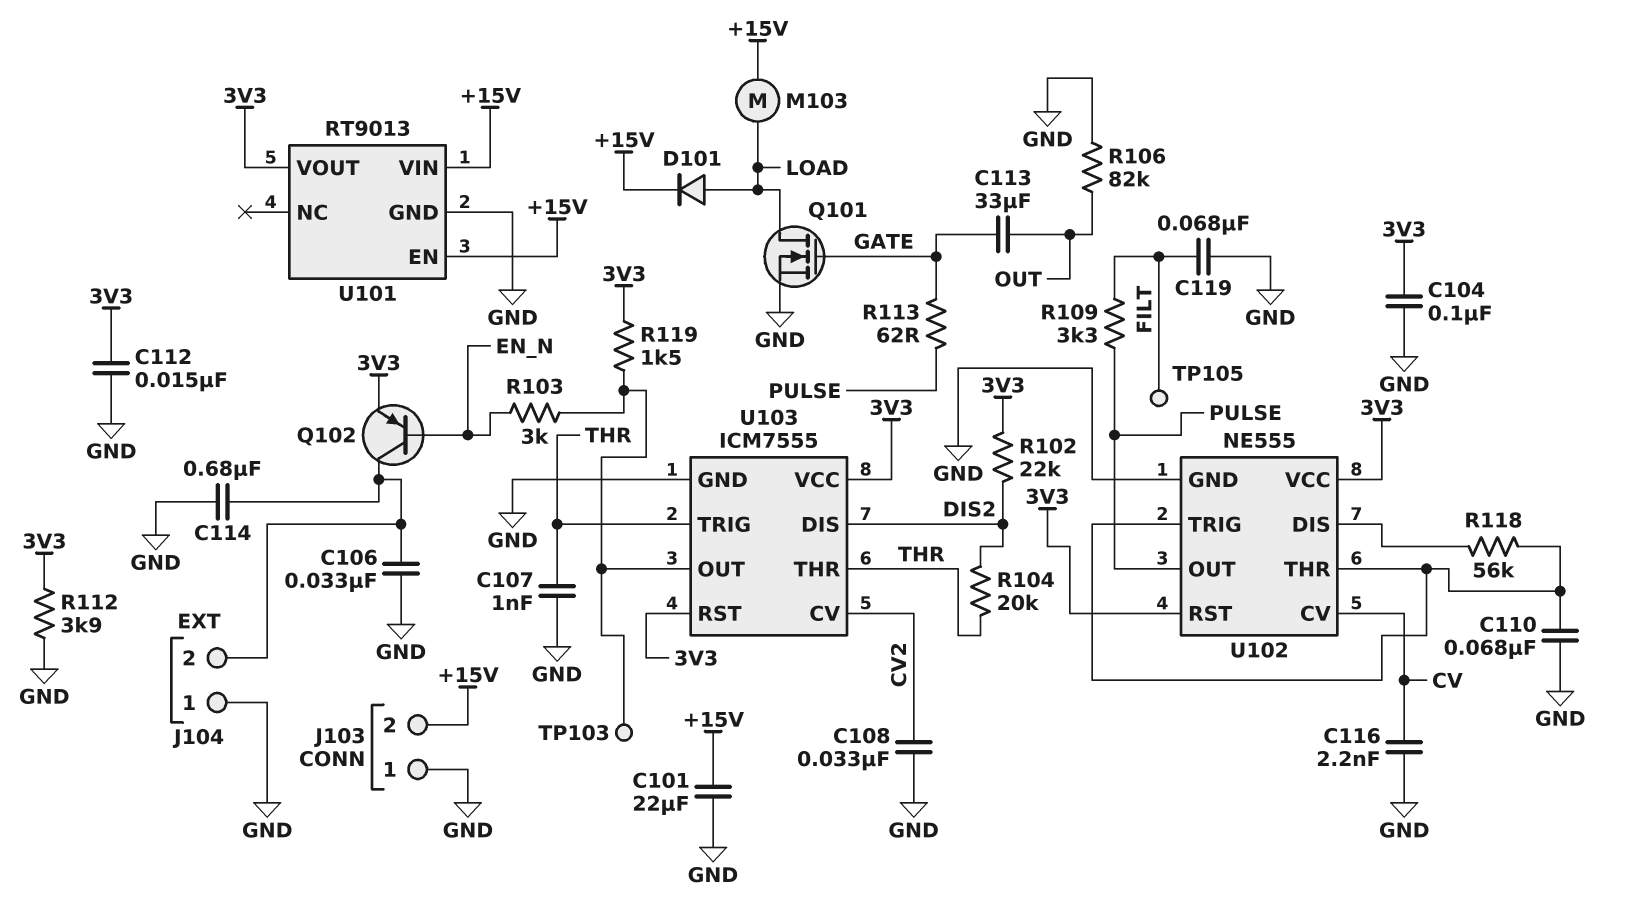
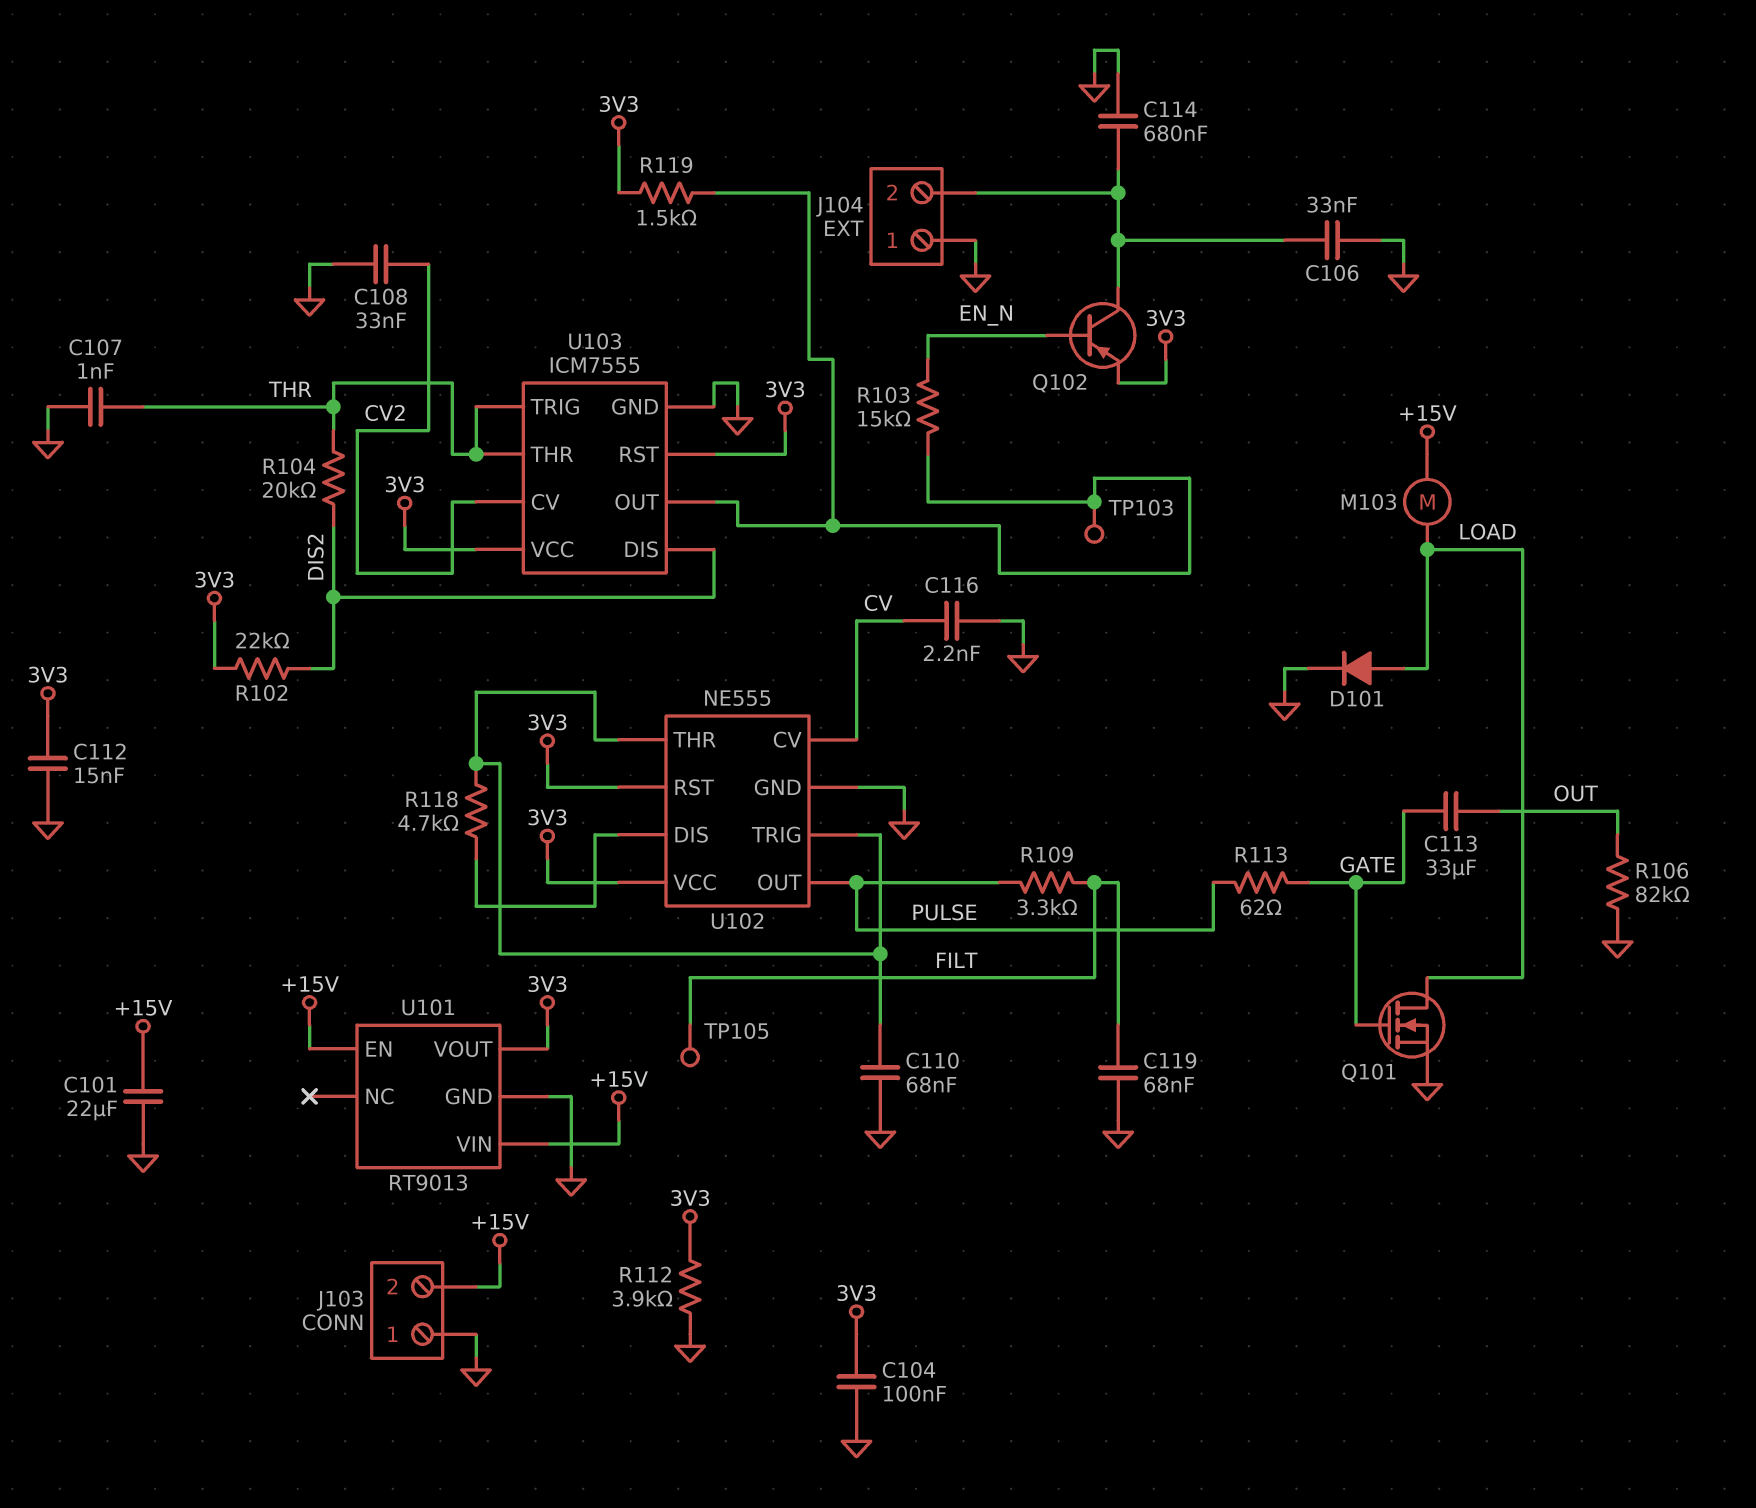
D101: diode (A LOAD, K +15V) -> diode (A LOAD, K GND)
R103: 3k (EN_N, U103/OUT) -> 15k (EN_N, U103/OUT)
R118: 56k (U102/DIS, U102/THR) -> 4.7k (U102/DIS, U102/THR)

